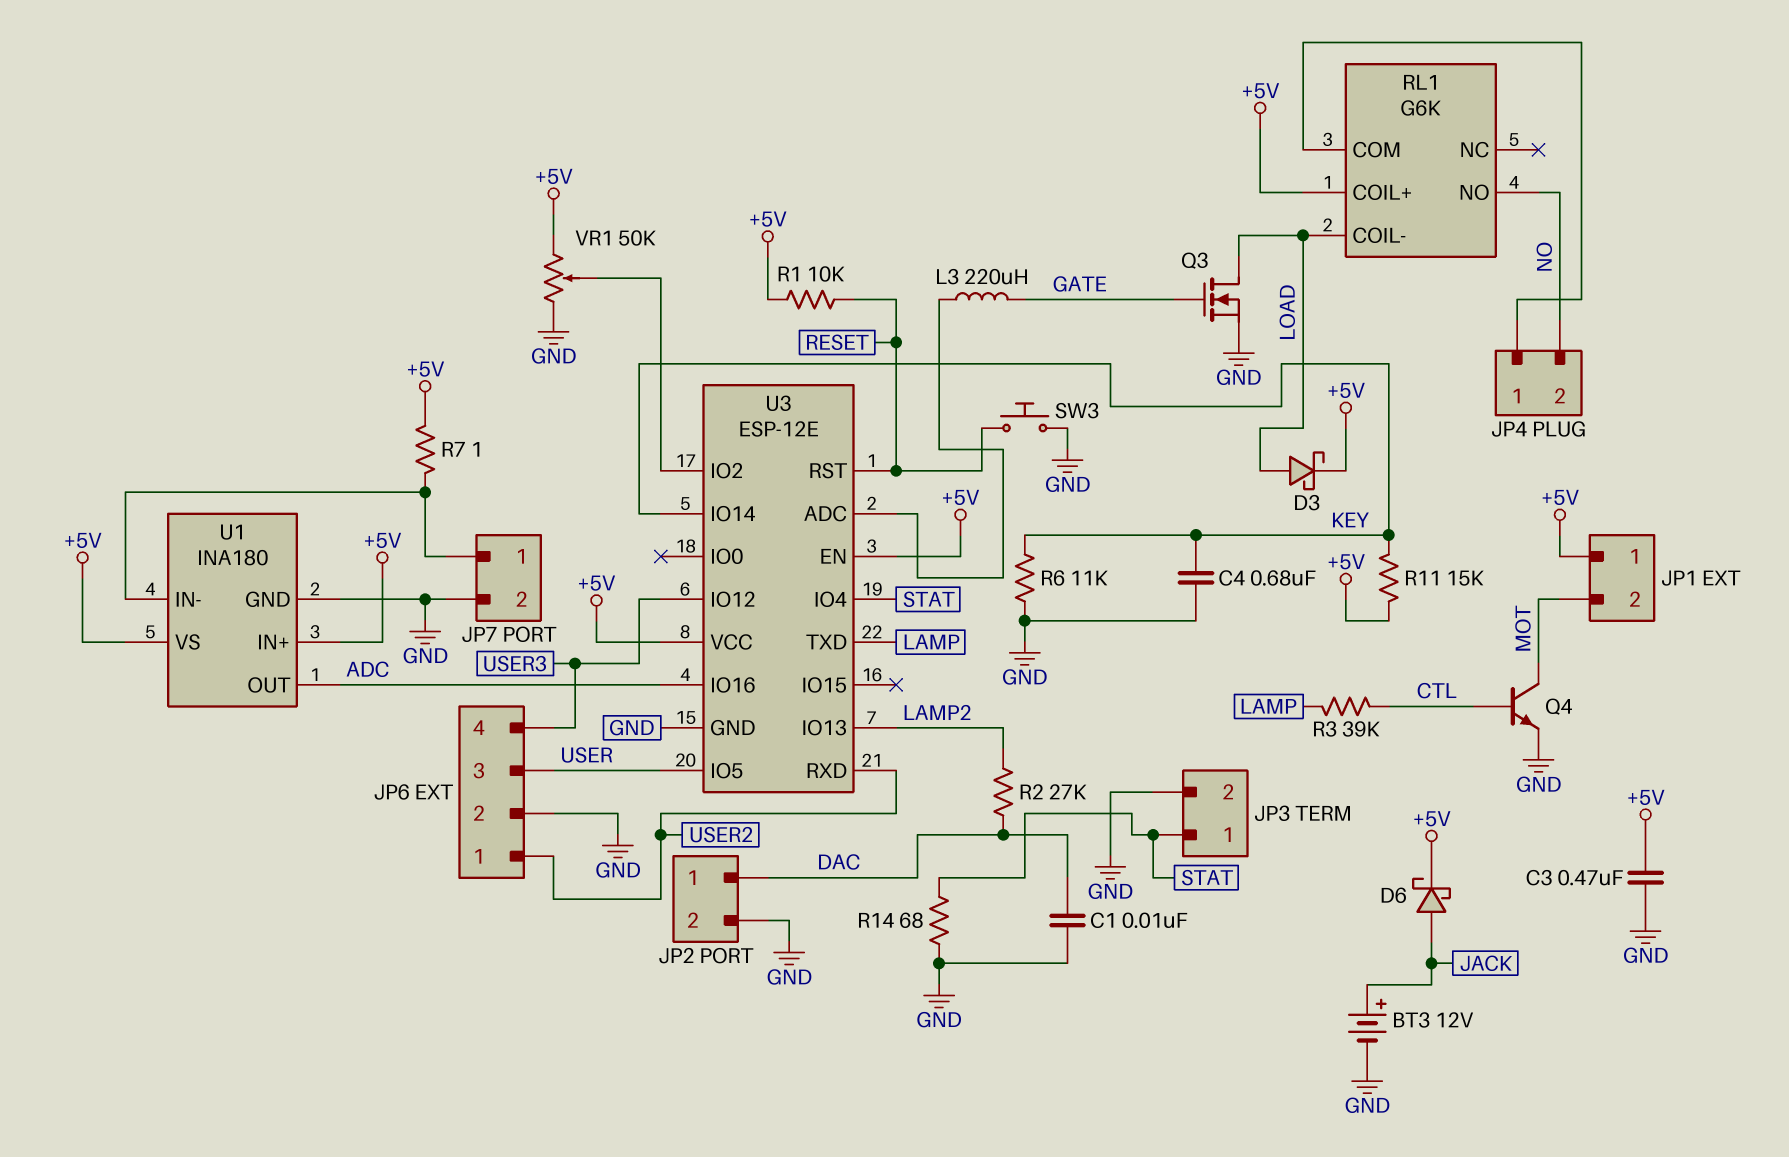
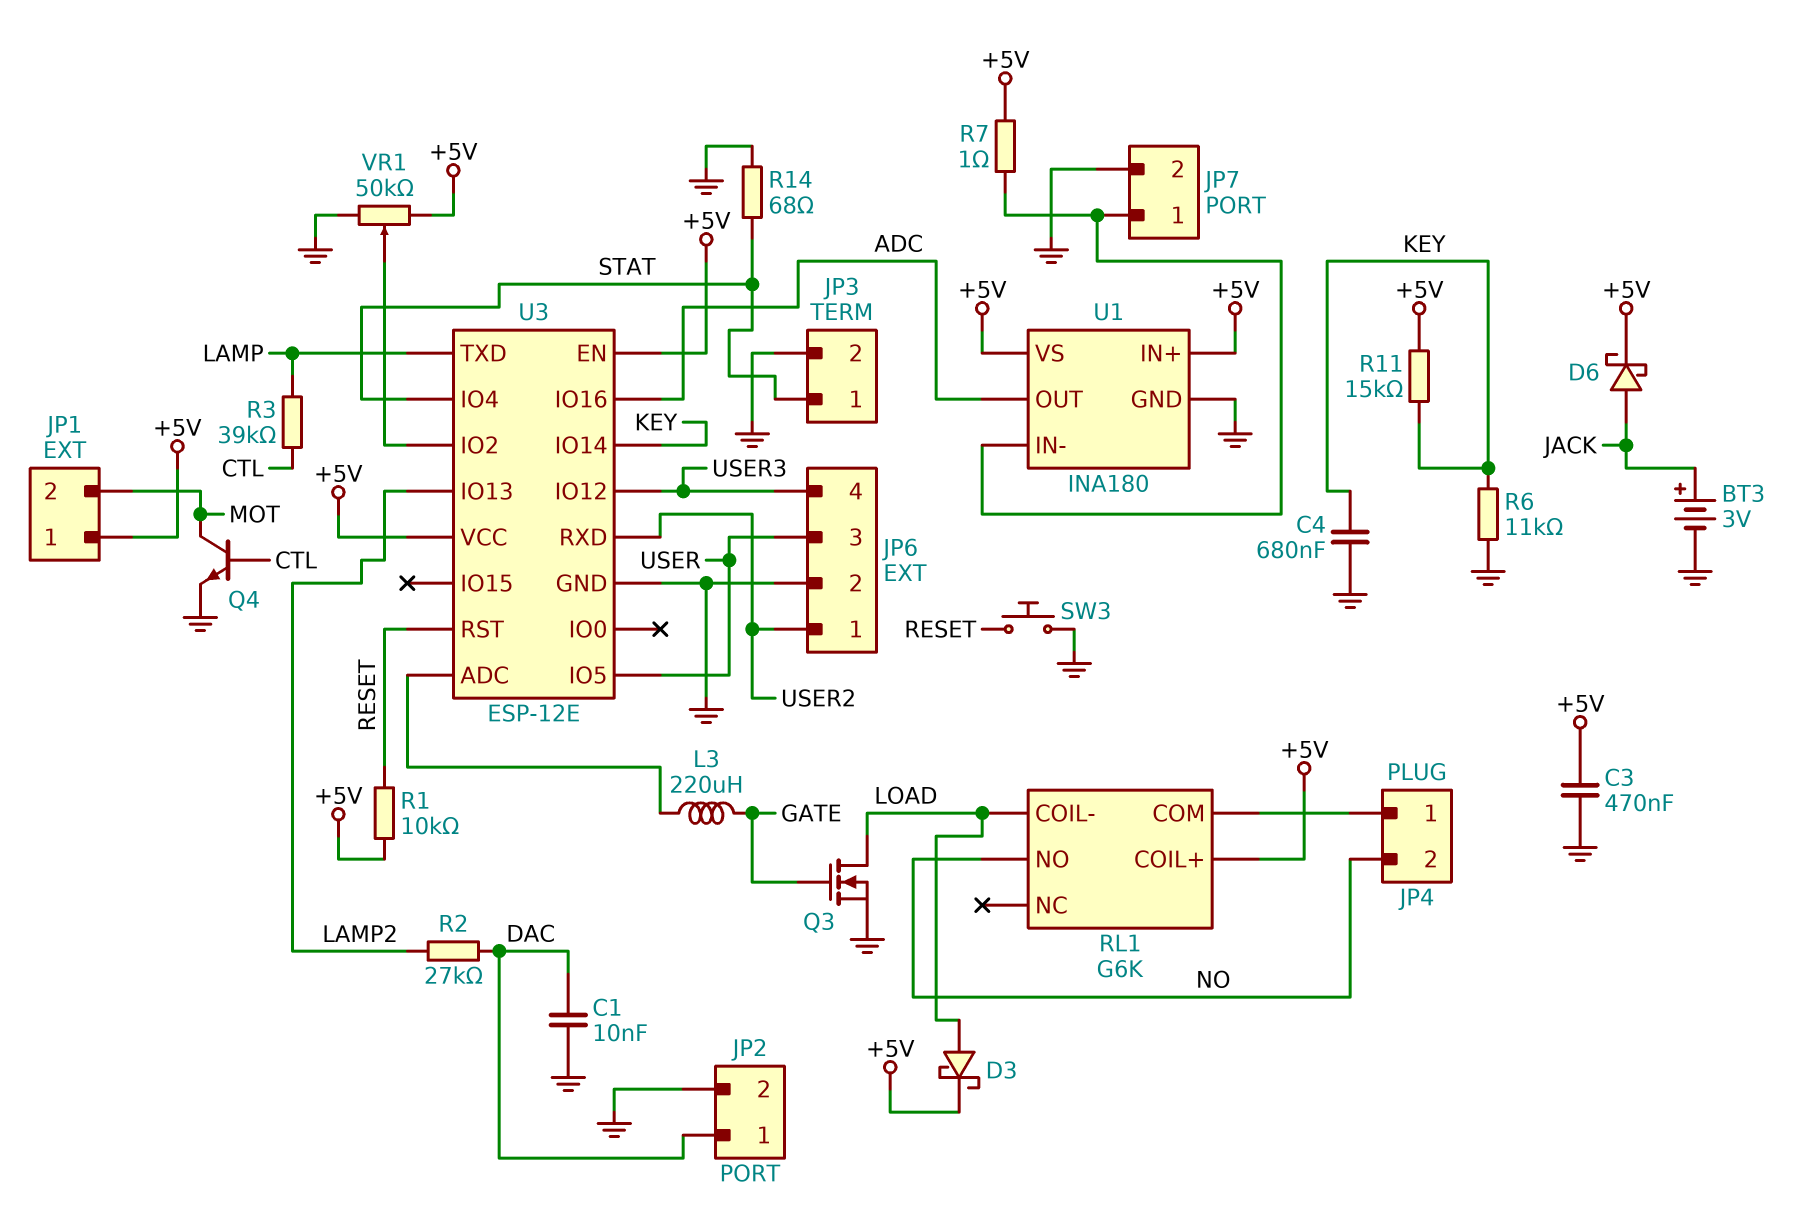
BT3: 12V (plus JACK, minus GND) -> 3V (plus JACK, minus GND)

